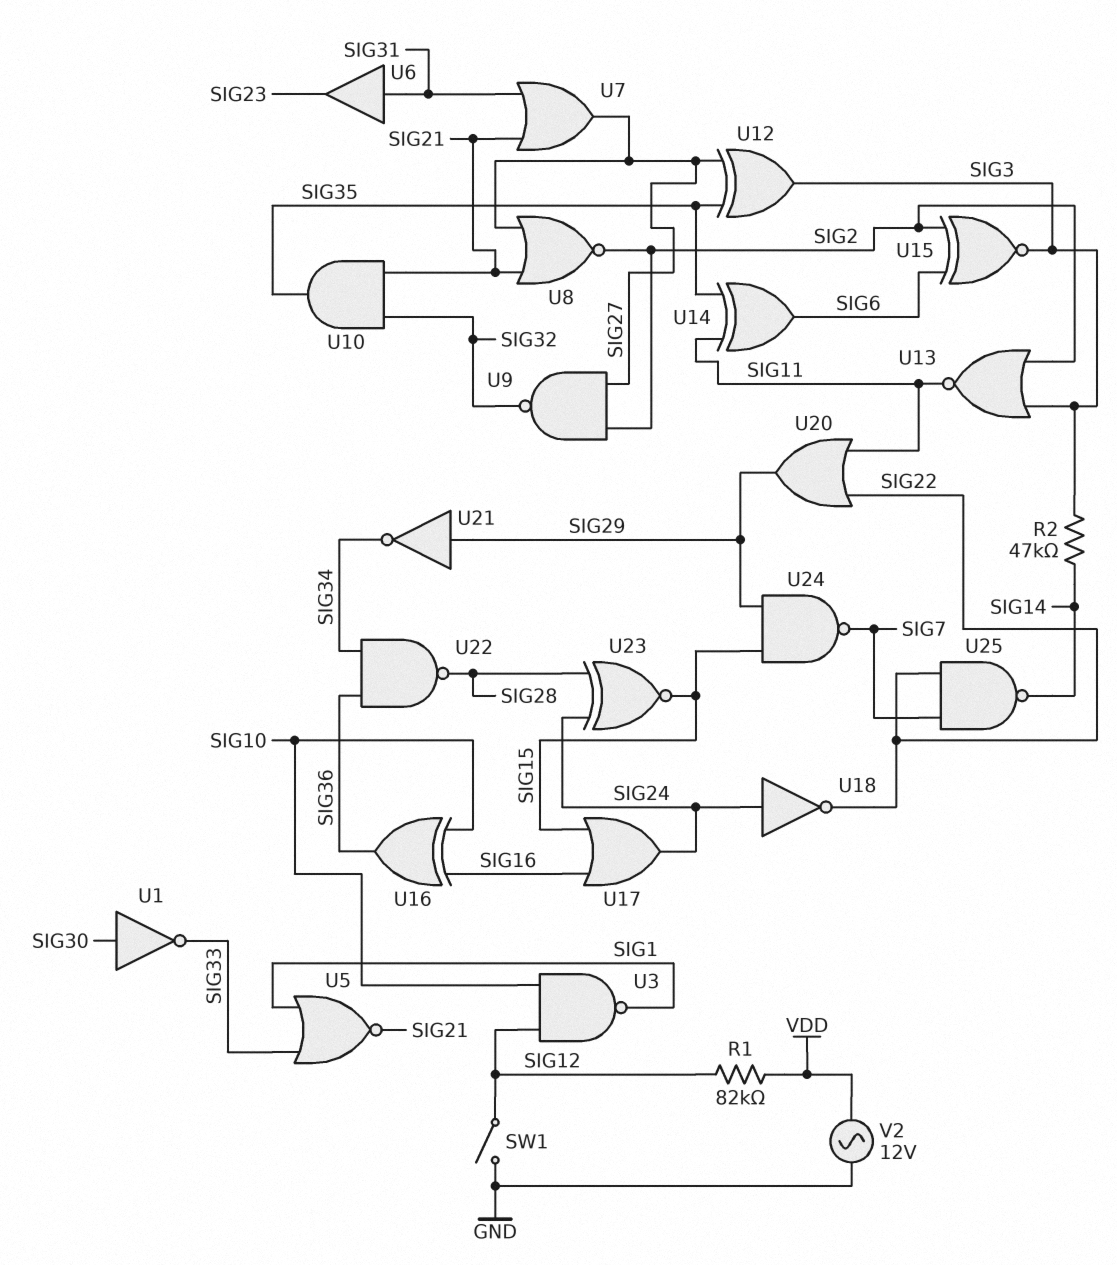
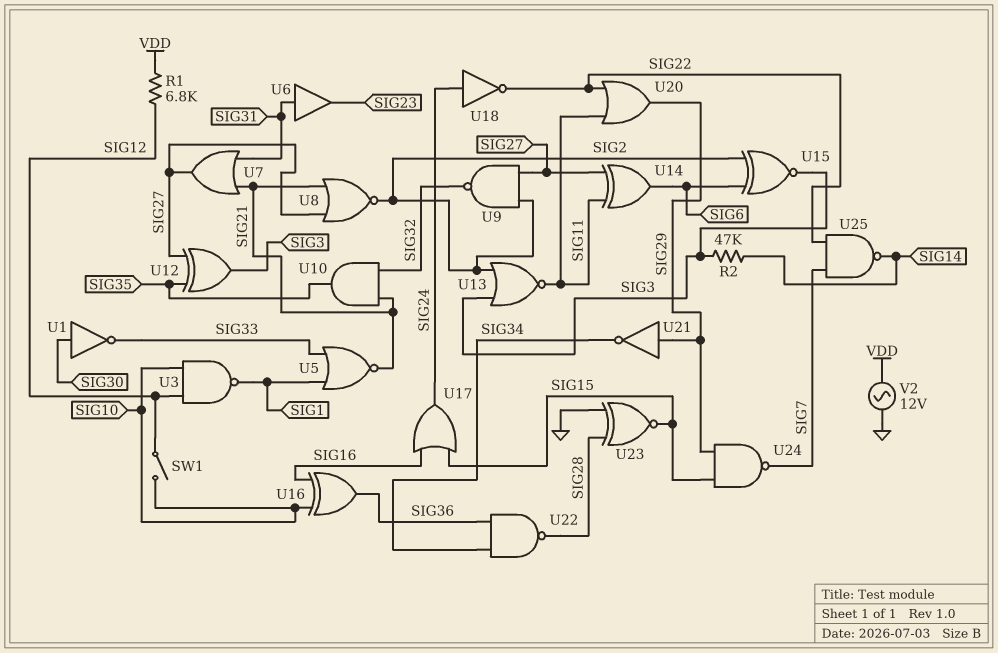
R1: 82k (SIG12, VDD) -> 6.8k (SIG12, VDD)
SW1: switch (GND, SIG12) -> switch (SIG10, SIG12)
U14: XOR (in SIG11, in SIG35, out SIG6) -> XOR (in SIG11, in SIG27, out SIG6)
U23: XNOR (in SIG24, in SIG28, out SIG15) -> XNOR (in GND, in SIG28, out SIG15)

